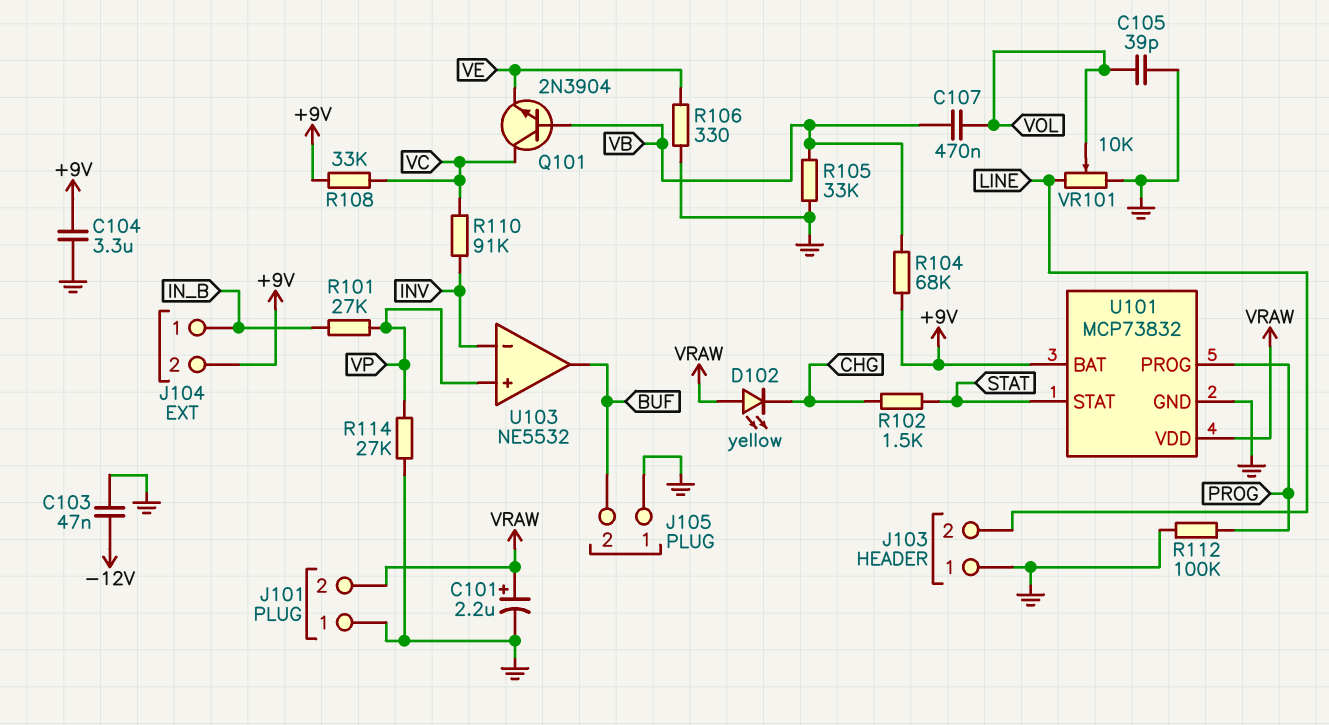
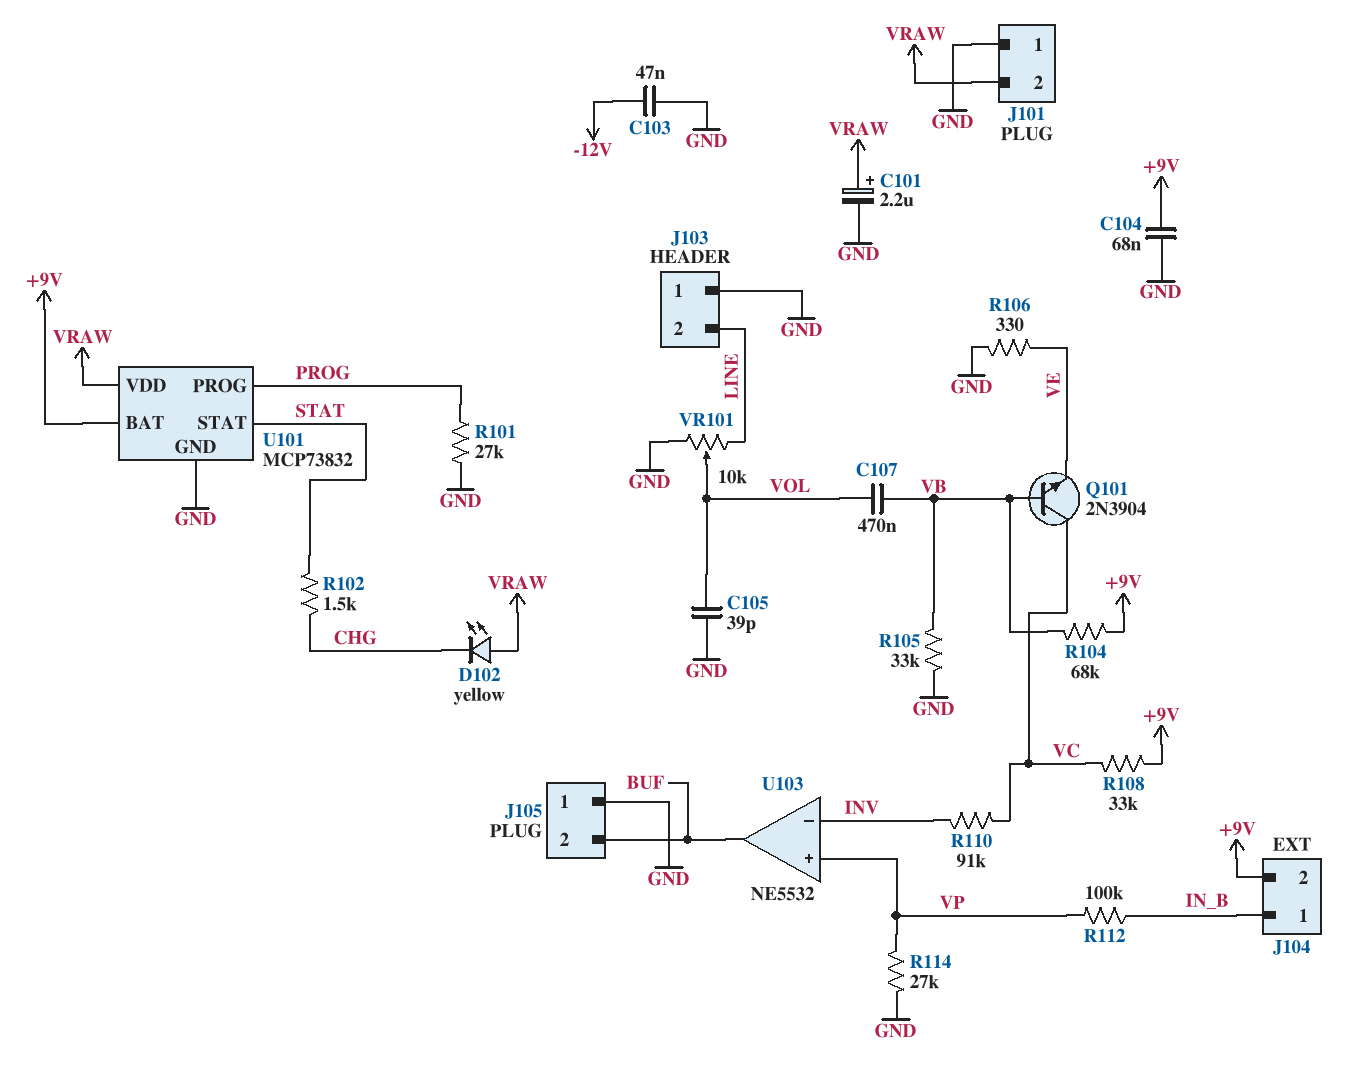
C104: 3.3uF (+9V, GND) -> 68nF (+9V, GND)
R101: 27k (IN_B, VP) -> 27k (GND, PROG)
R112: 100k (GND, PROG) -> 100k (IN_B, VP)

